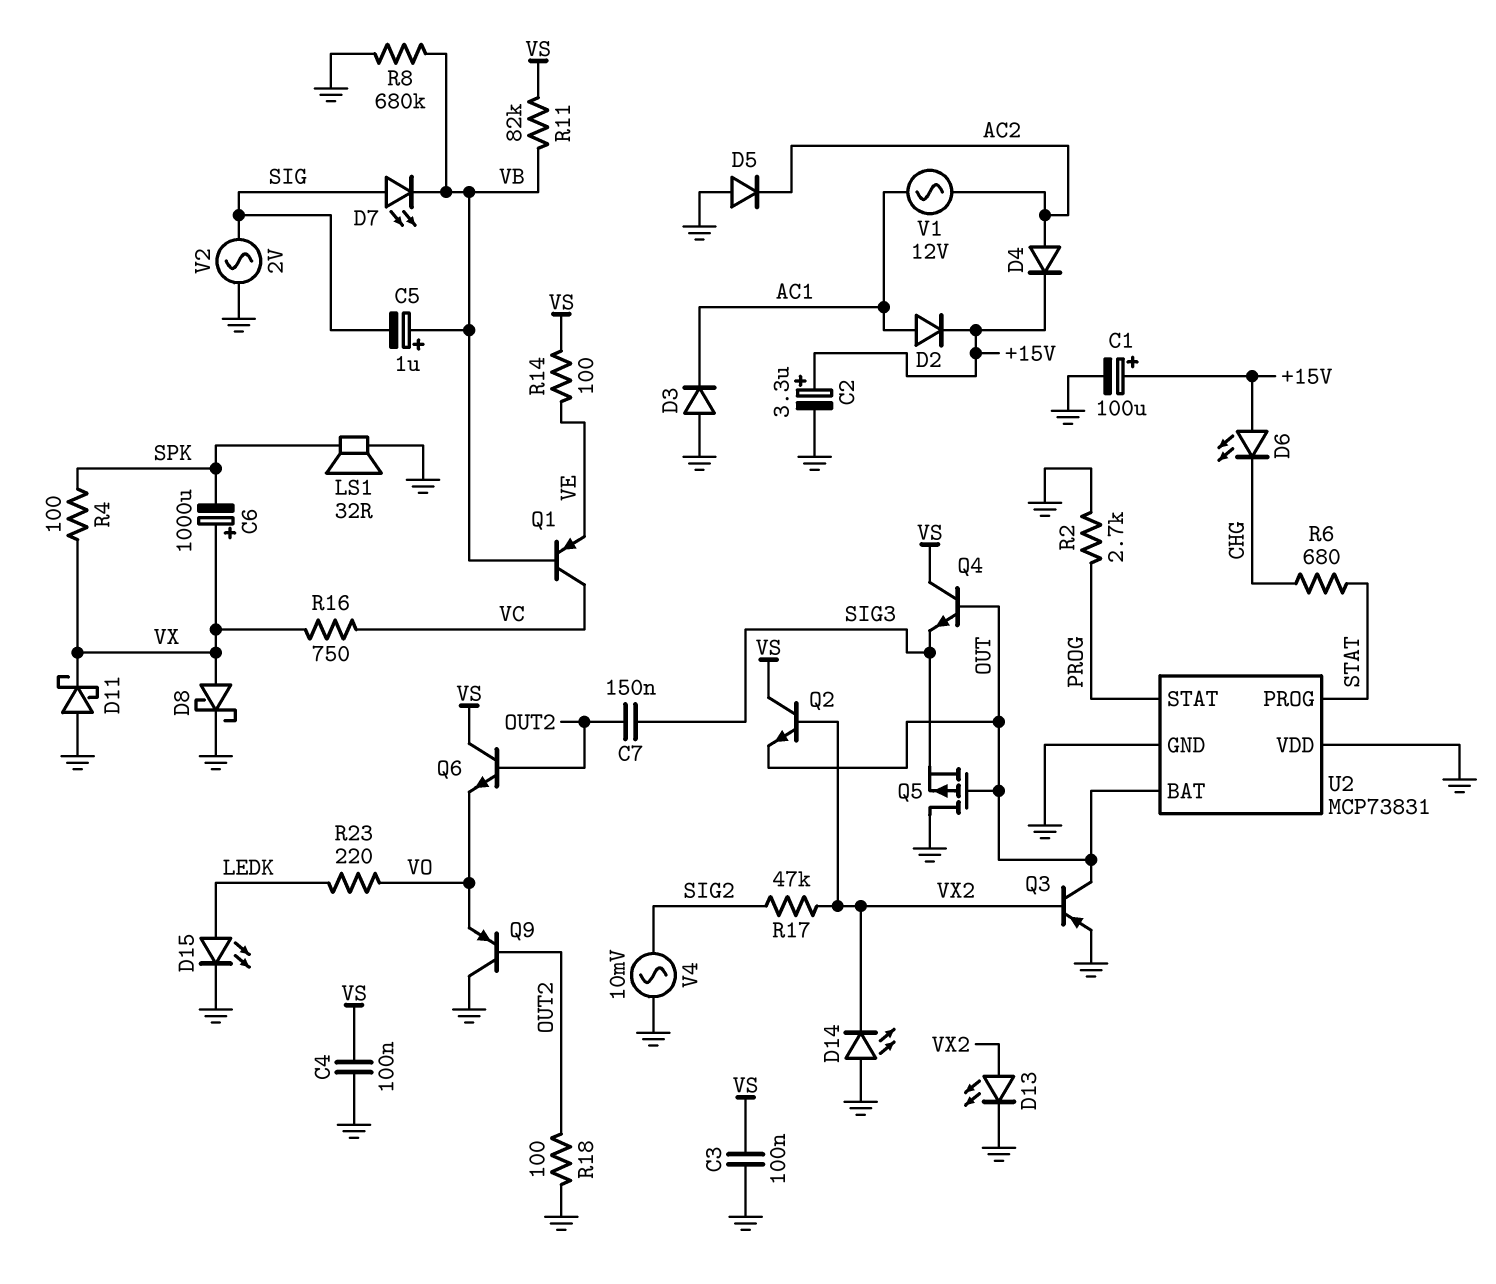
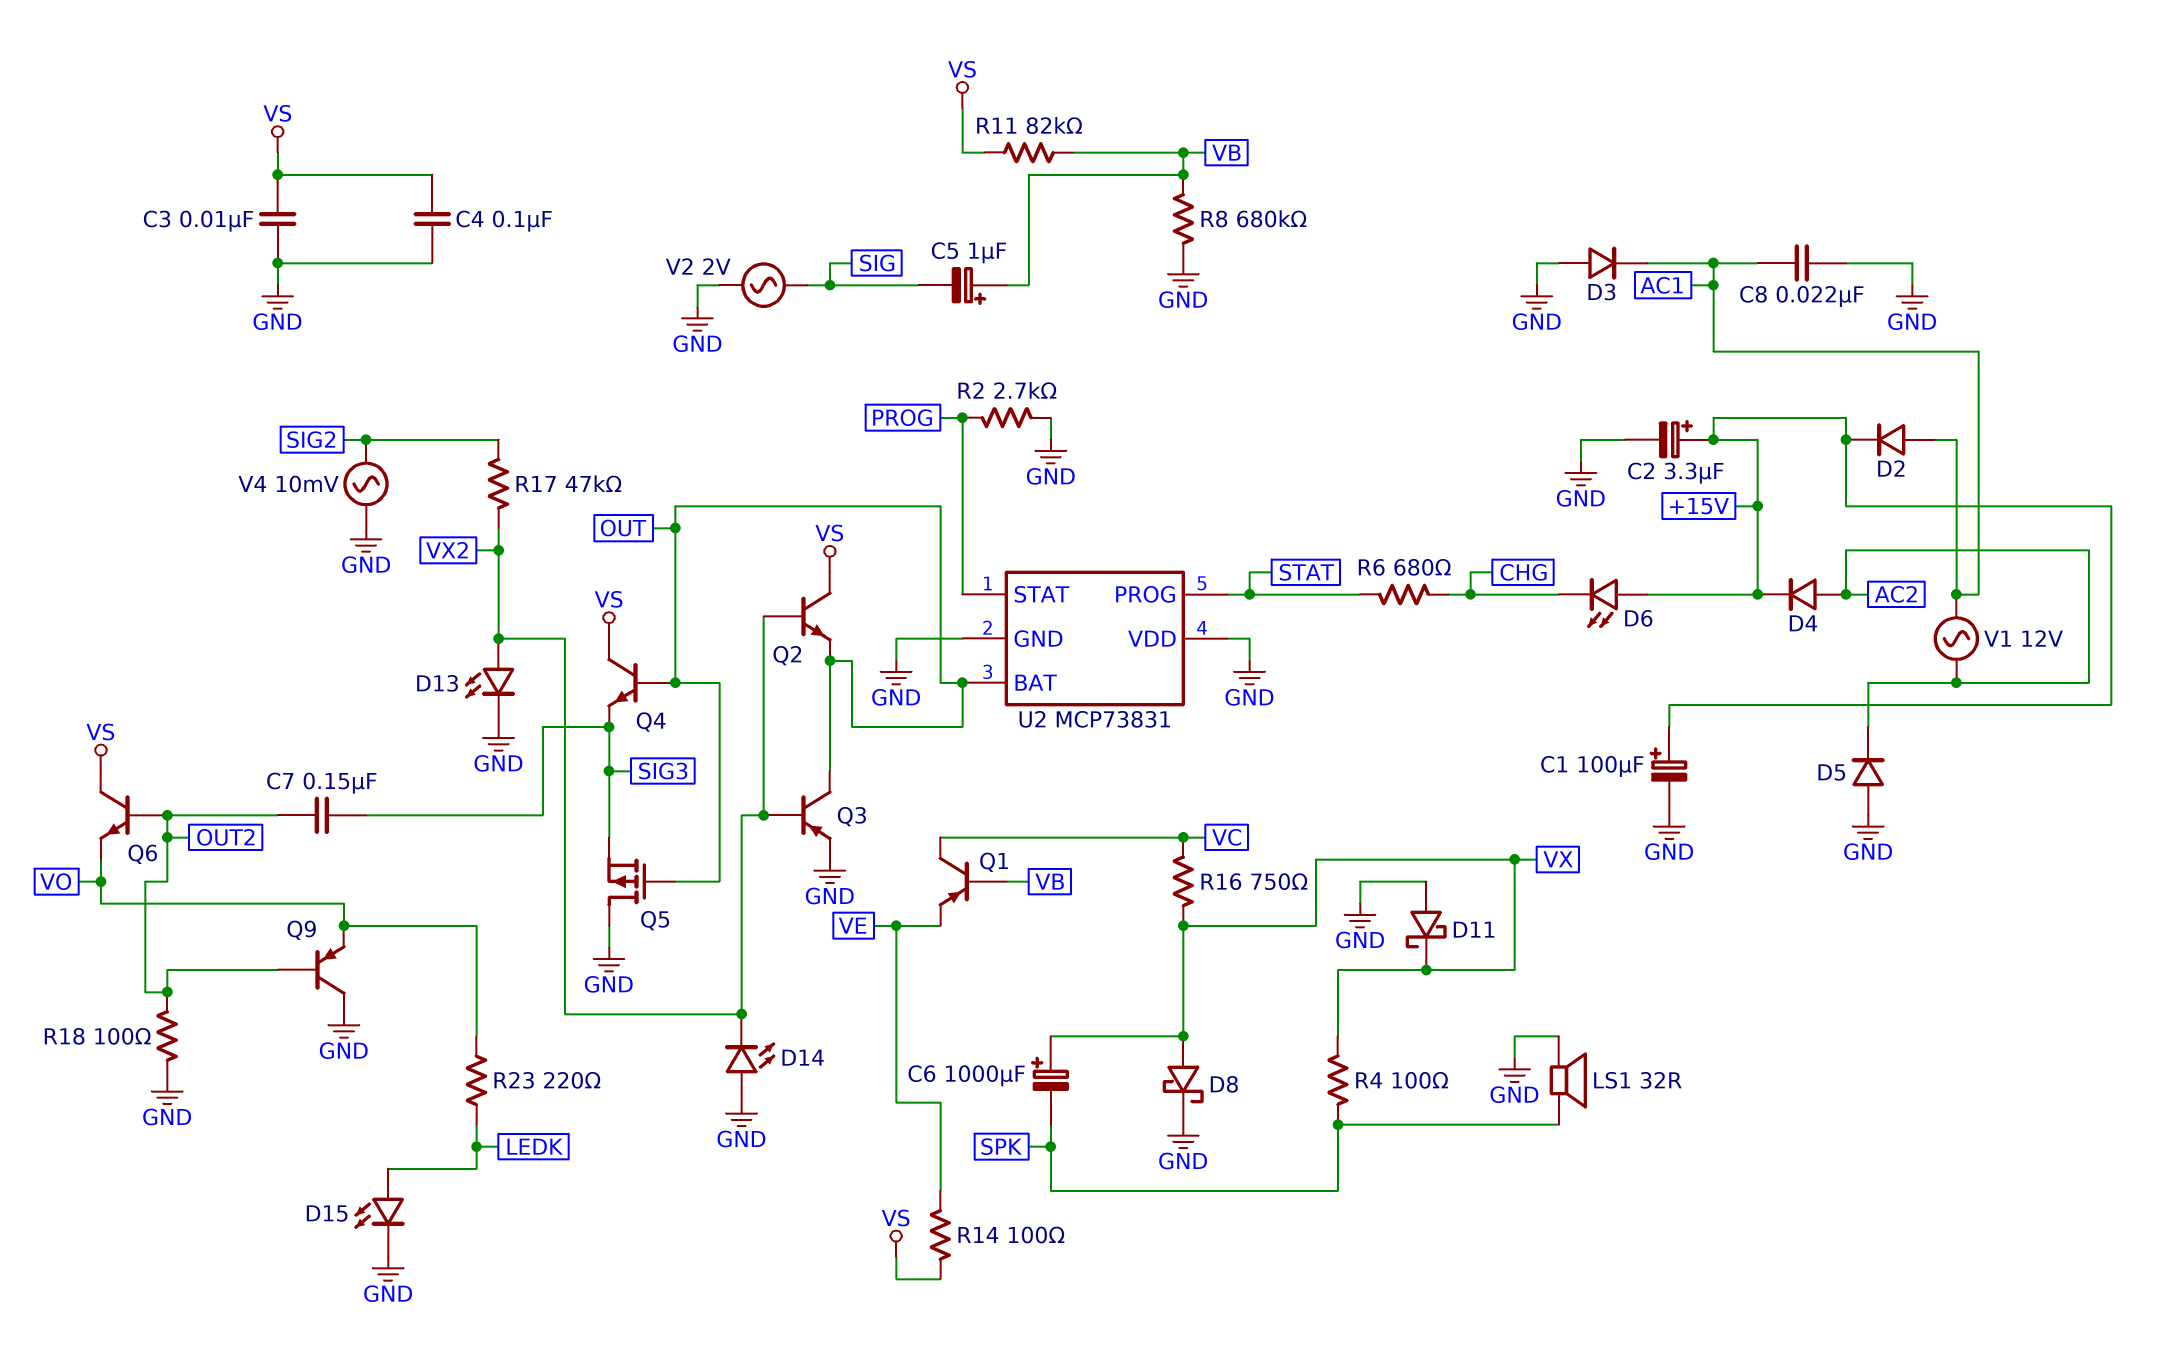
C3: 100nF (GND, VS) -> 10nF (GND, VS)
C8: none -> 22nF (AC1, GND)
D7: LED (A SIG, K VB) -> none

